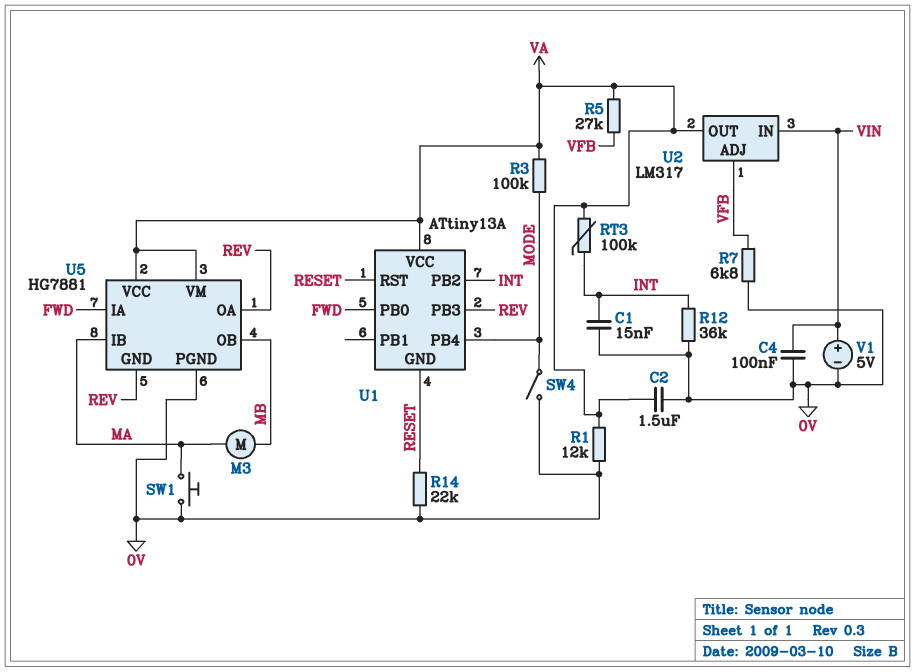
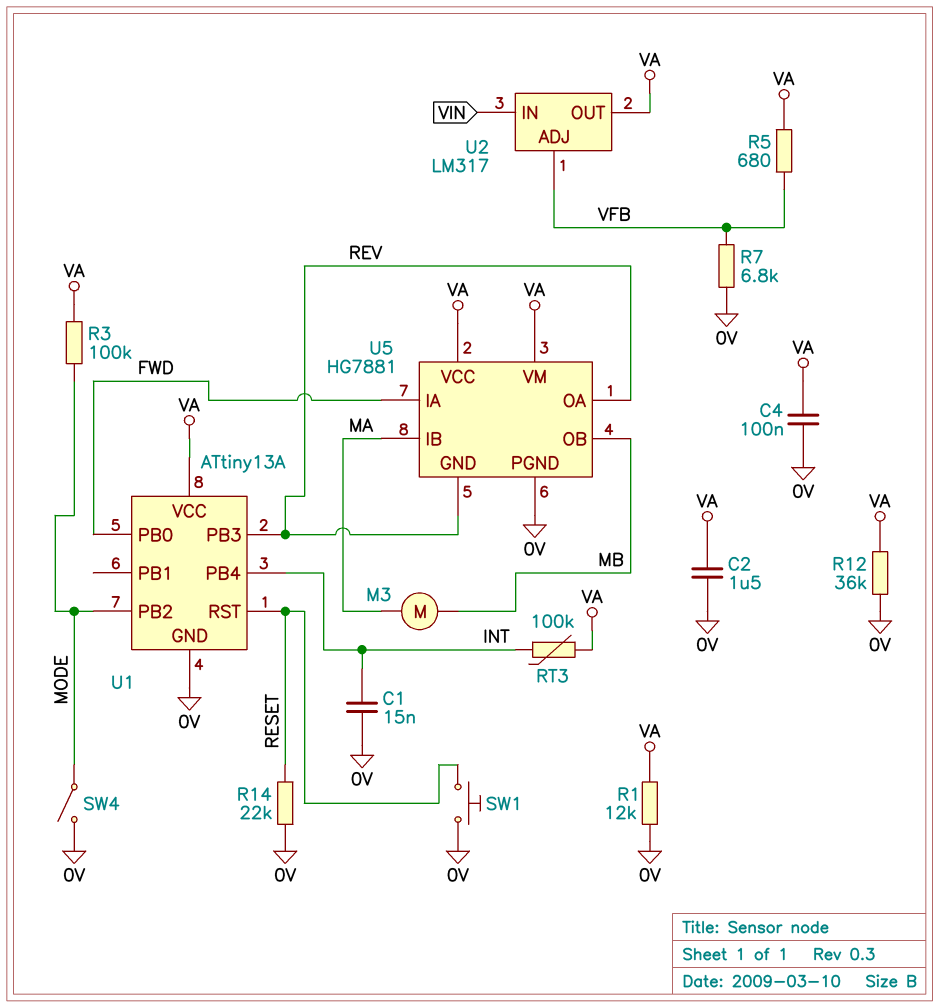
C4: 100nF (0V, VIN) -> 100nF (0V, VA)
R5: 27k (VA, VFB) -> 680 (VA, VFB)
R12: 36k (0V, INT) -> 36k (0V, VA)
SW1: button (0V, MA) -> button (0V, RESET)
U1 pin GND: RESET -> 0V
U1 pin PB2: INT -> MODE
U1 pin PB4: MODE -> INT
V1: 5V (plus VIN, minus 0V) -> none

